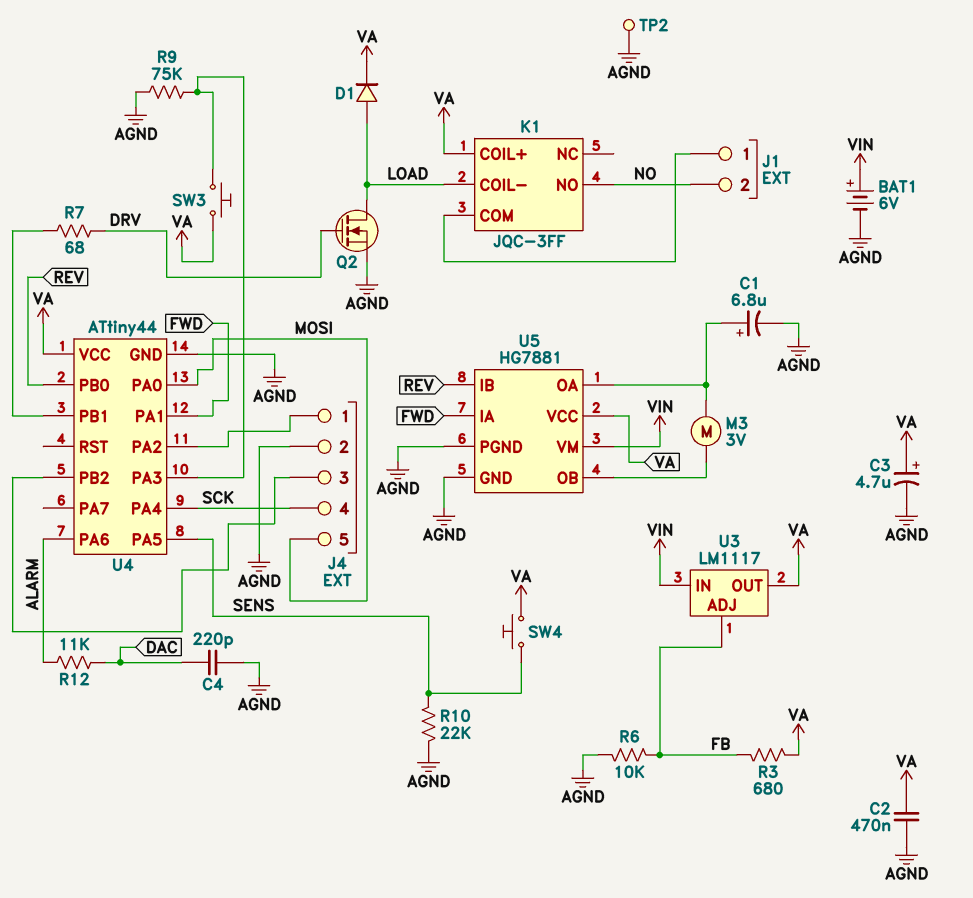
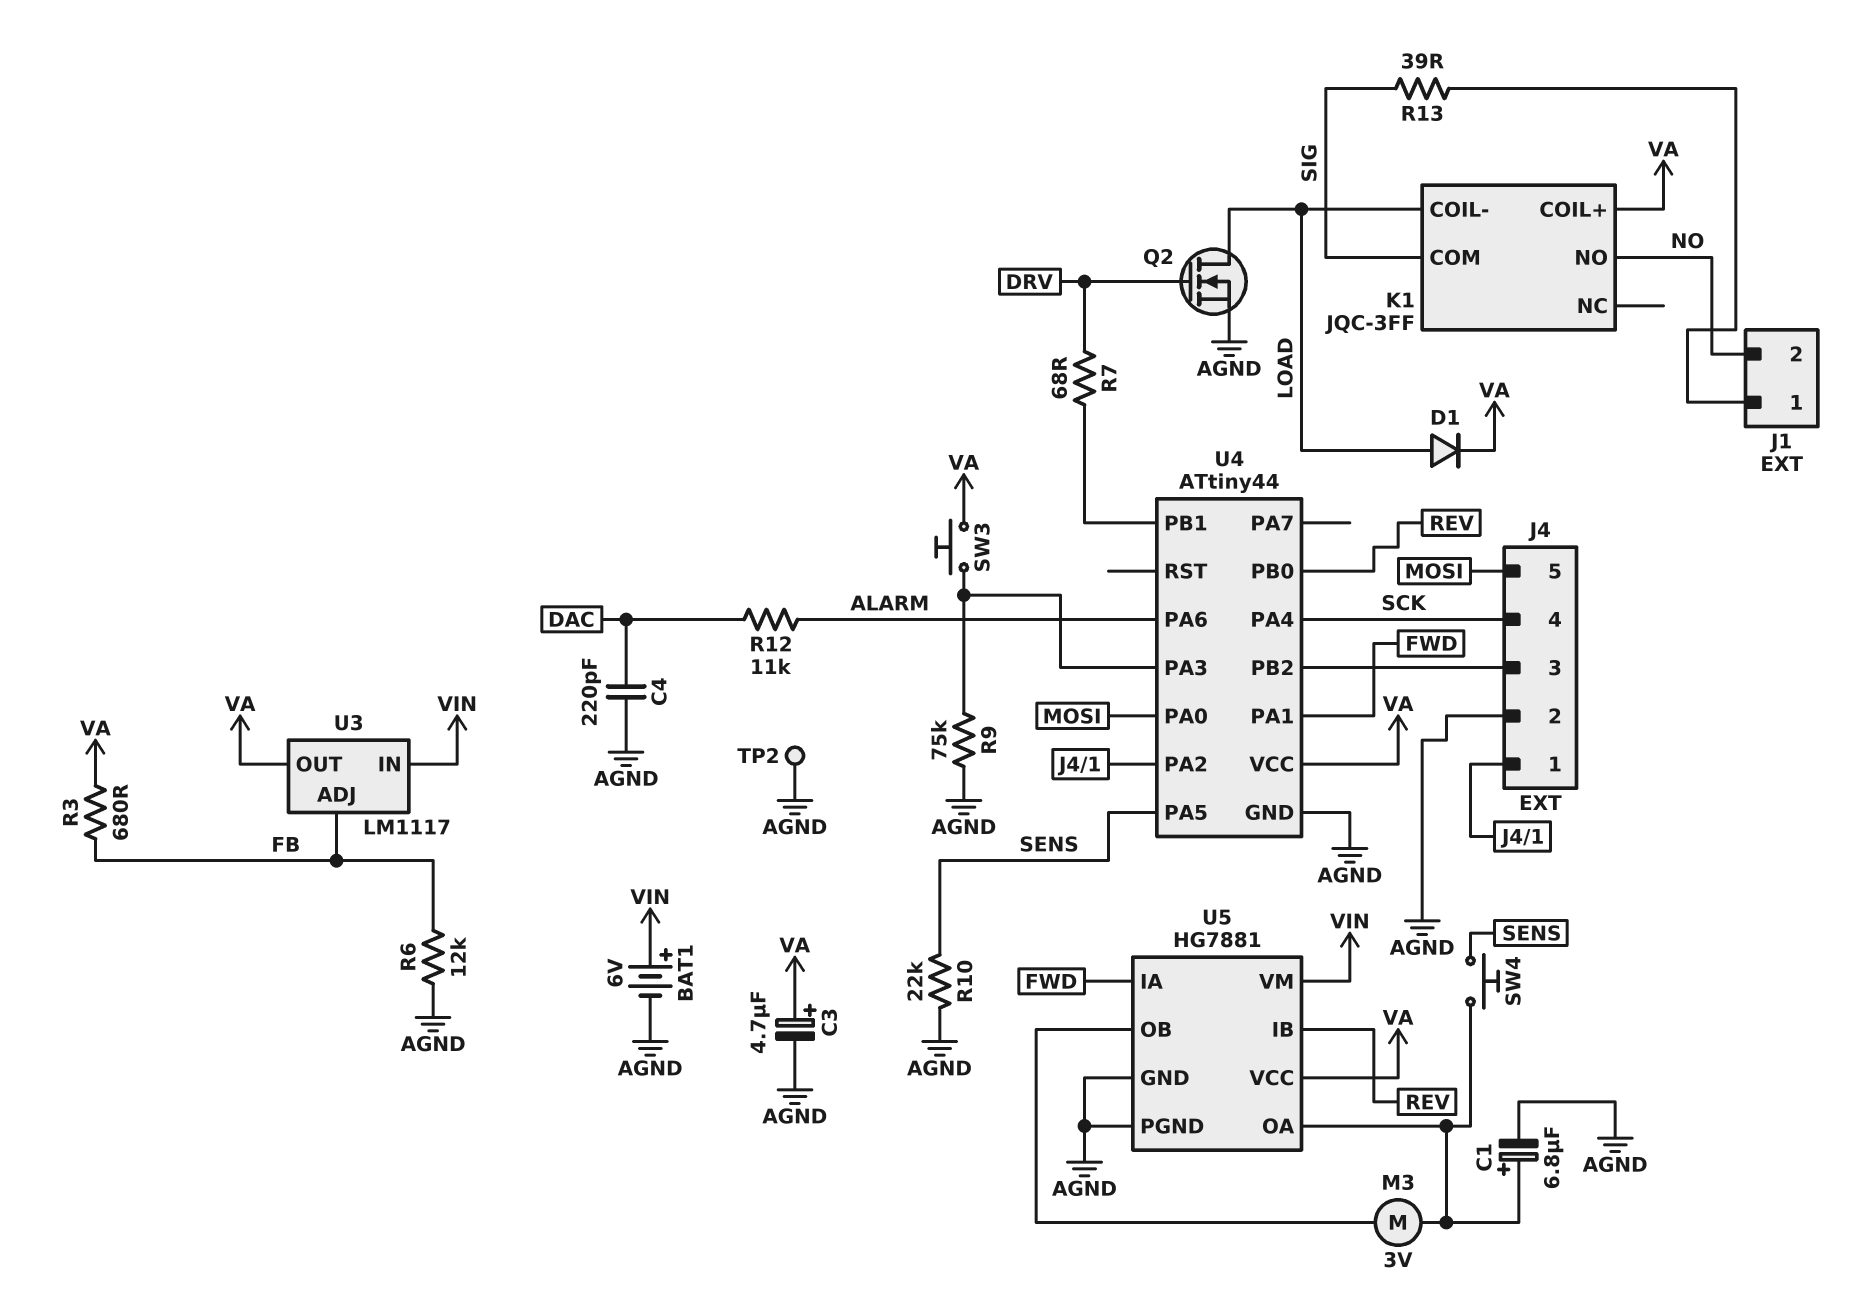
C2: 470nF (AGND, VA) -> none
K1 pin COM: J1/1 -> SIG
R6: 10k (AGND, FB) -> 12k (AGND, FB)
R13: none -> 39 (J1/1, SIG)
SW4: button (SENS, VA) -> button (SENS, U5/OA)

